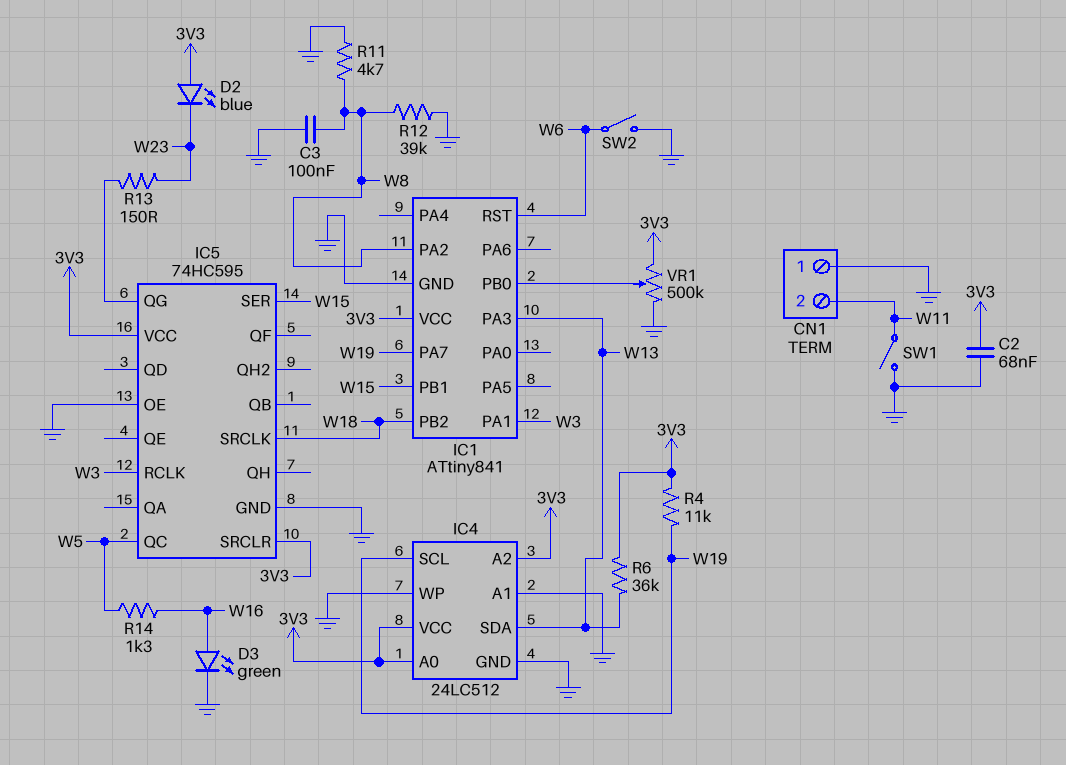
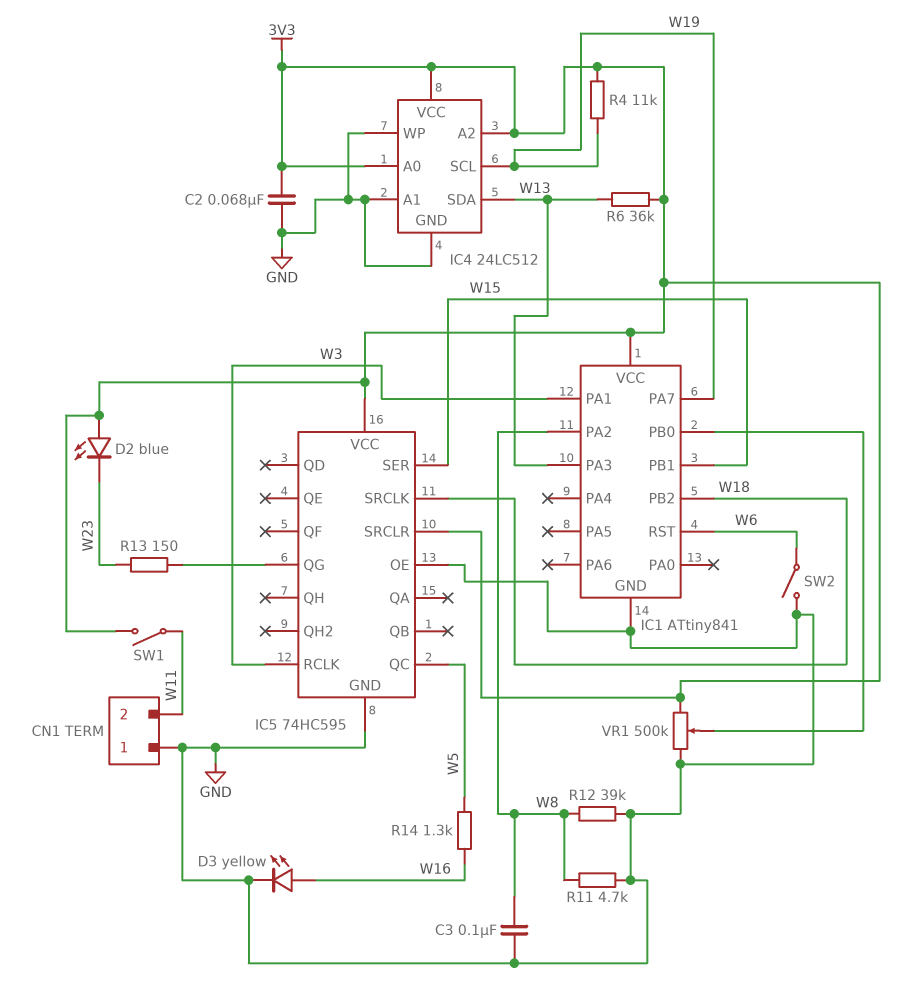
D3: LED green (A W16, K GND) -> LED yellow (A W16, K GND)
SW1: switch (GND, W11) -> switch (3V3, W11)

